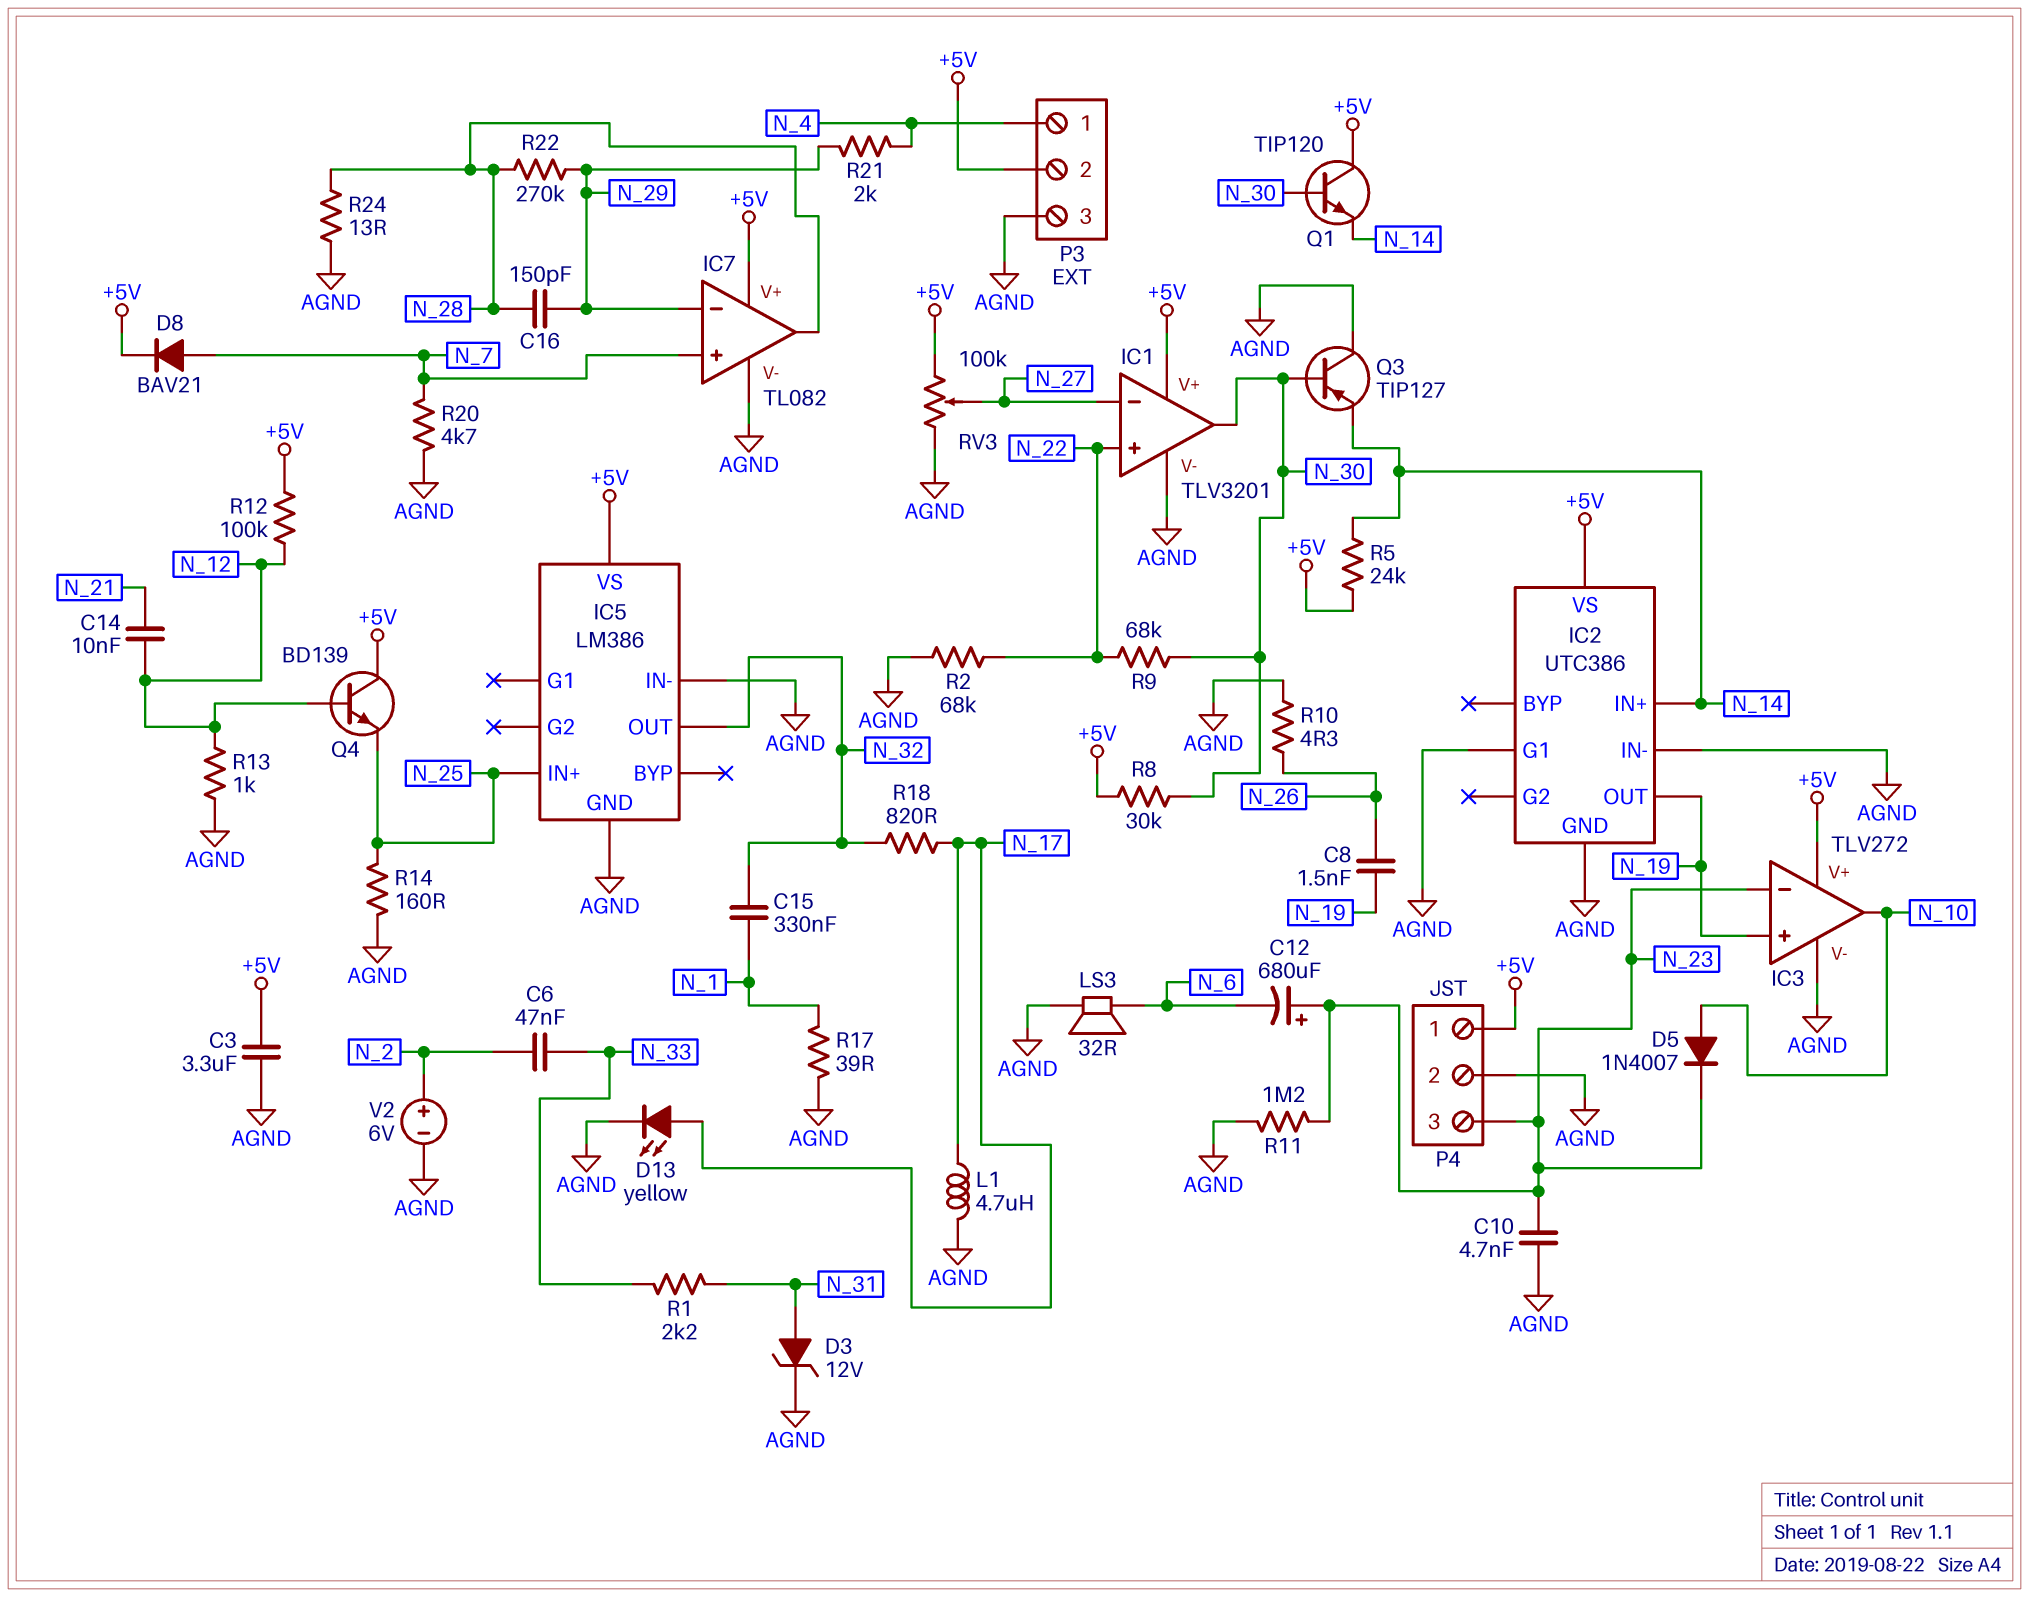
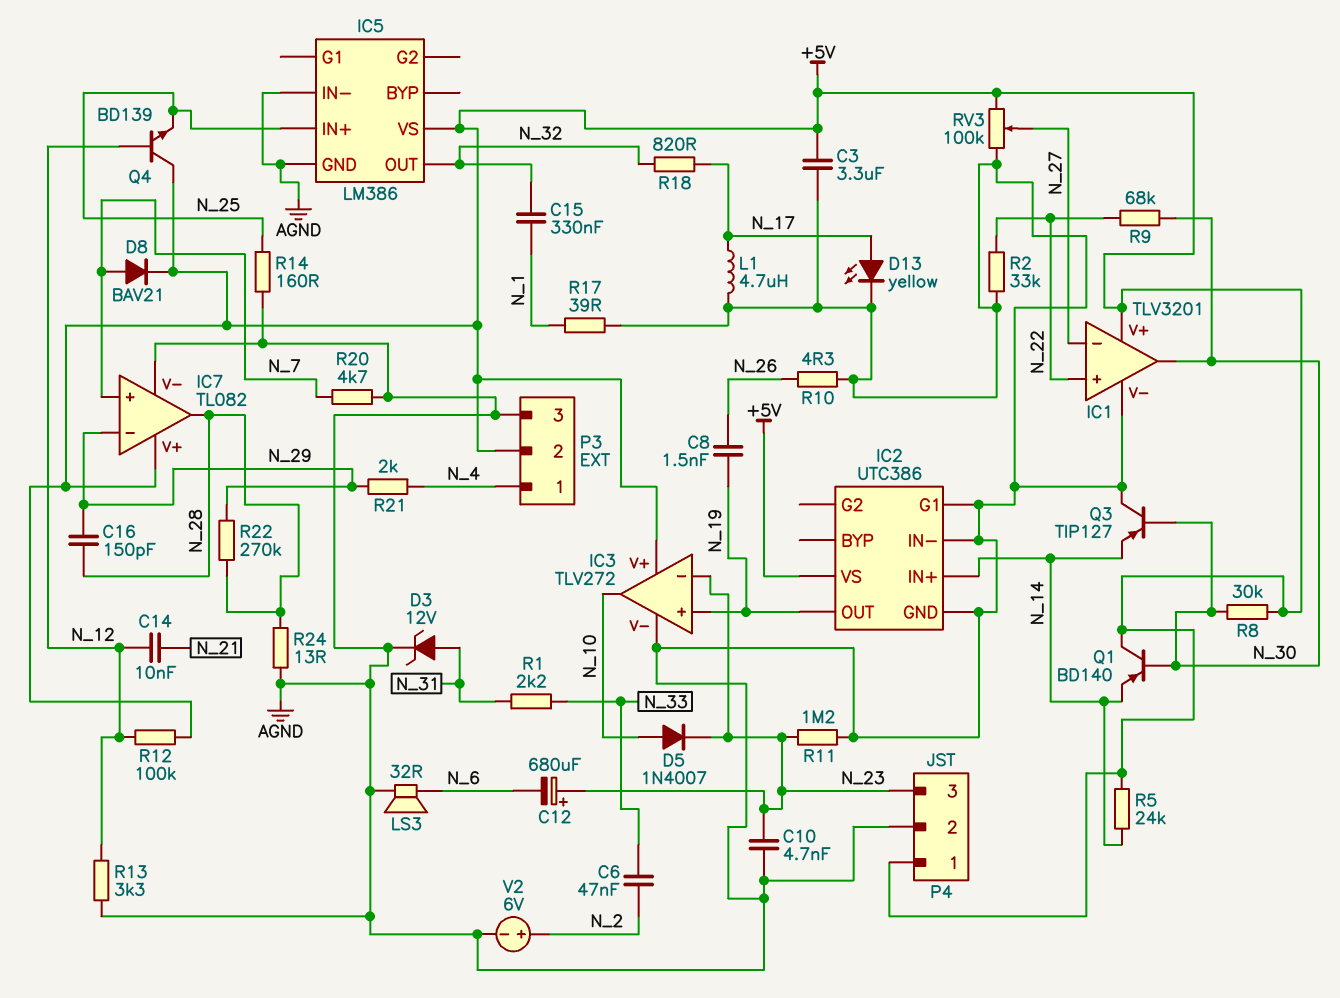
Q1: NPN TIP120 (B N_30, C +5V, E N_14) -> PNP BD140 (B N_30, C +5V, E N_14)
R2: 68k (AGND, N_22) -> 33k (AGND, N_22)
R13: 1k (AGND, N_12) -> 3.3k (AGND, N_12)

